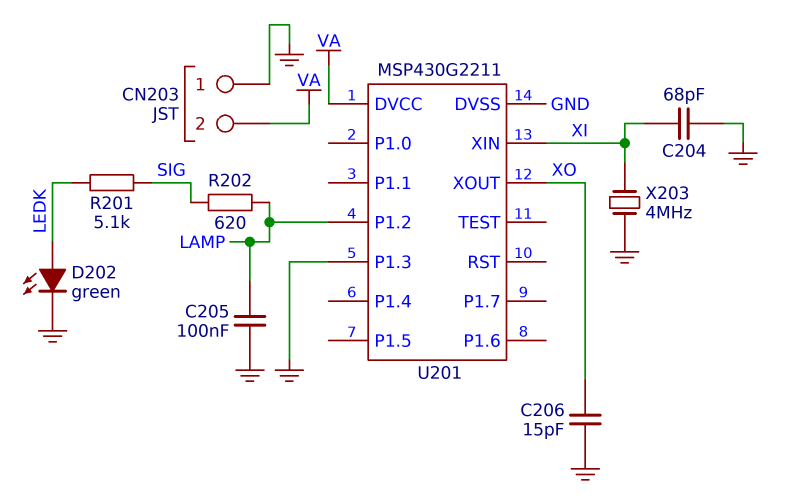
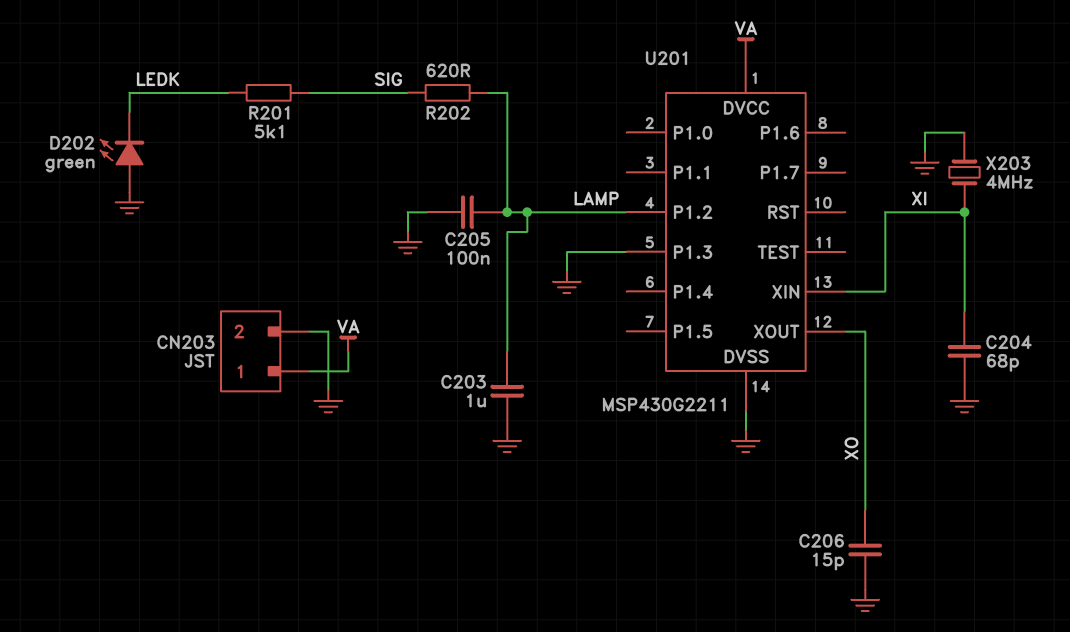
C203: none -> 1uF (GND, LAMP)
CN203 pin 1: GND -> VA
CN203 pin 2: VA -> GND
D202: LED green (A LEDK, K GND) -> LED green (A GND, K LEDK)

